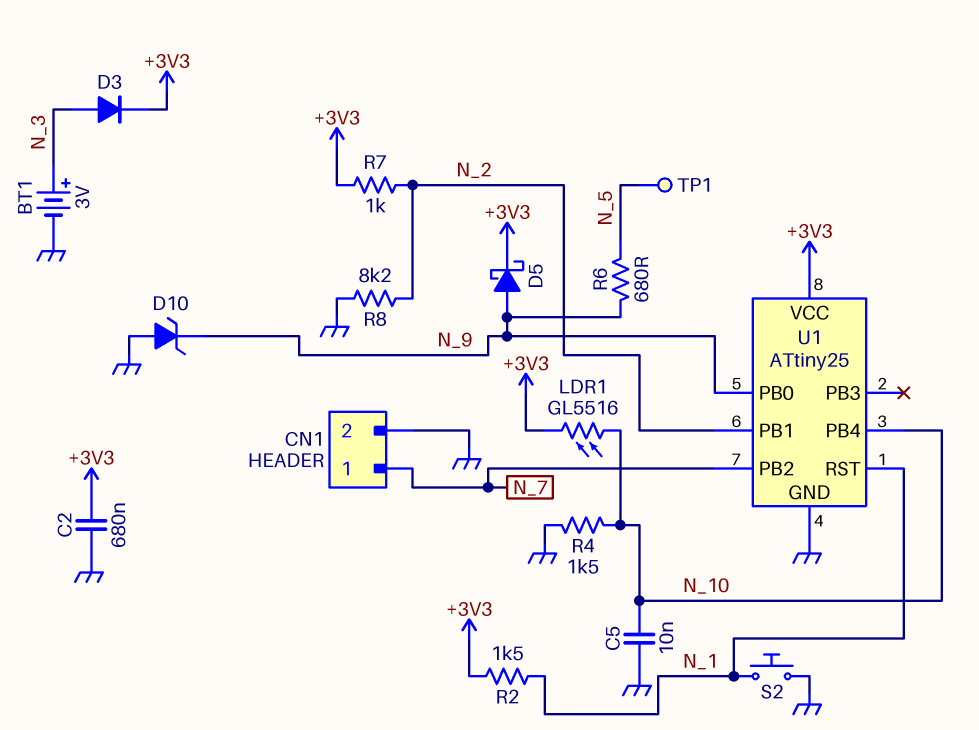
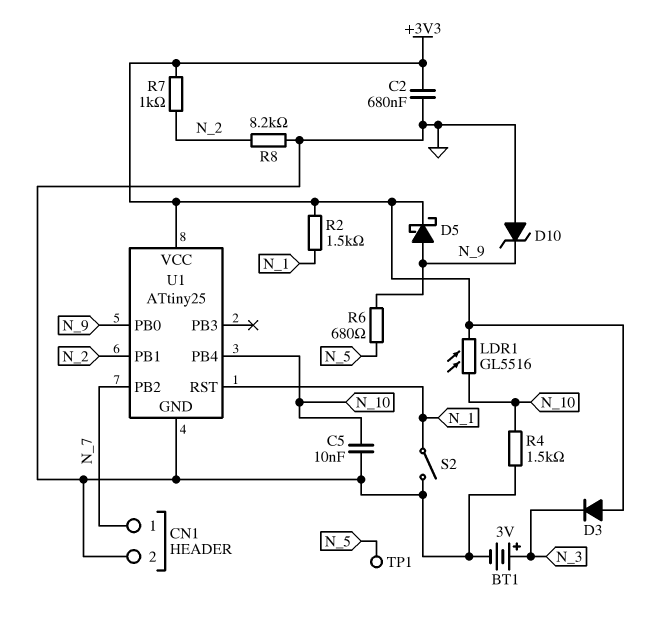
D3: diode (A N_3, K +3V3) -> diode (A +3V3, K N_3)
S2: button (GND, N_1) -> switch (GND, N_1)

